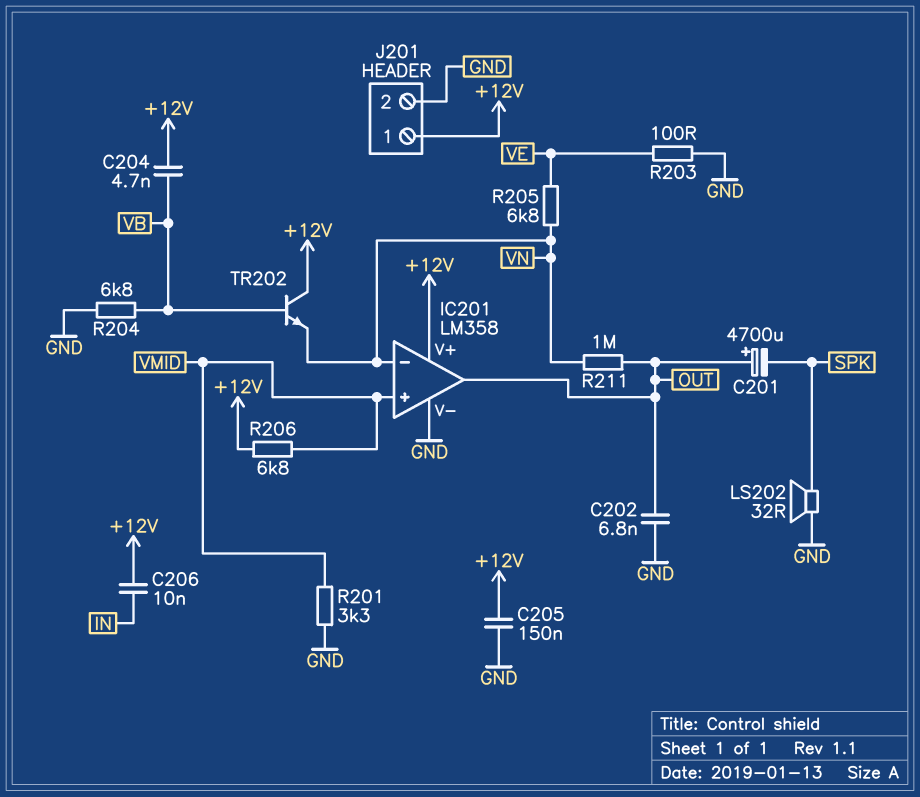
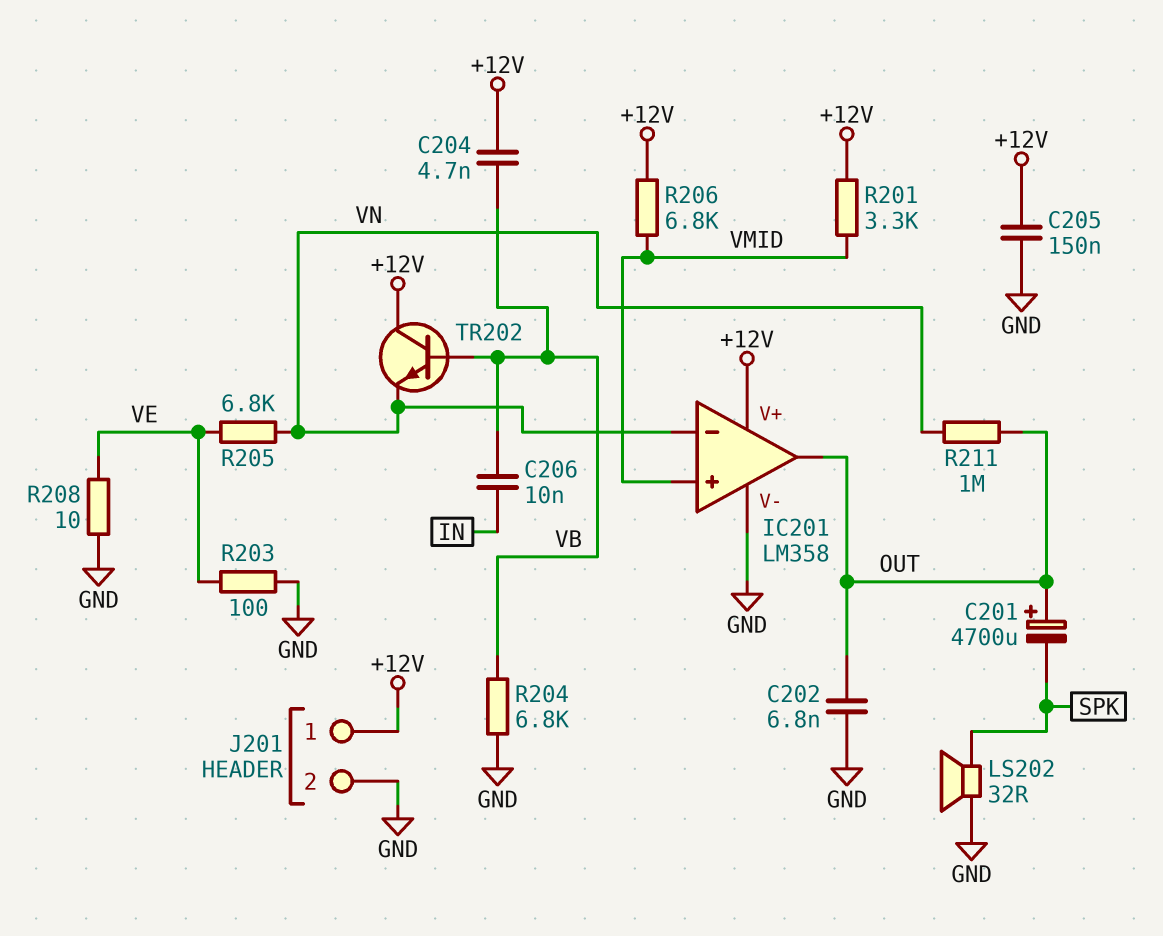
C206: 10nF (+12V, IN) -> 10nF (IN, VB)
R201: 3.3k (GND, VMID) -> 3.3k (+12V, VMID)
R208: none -> 10 (GND, VE)

